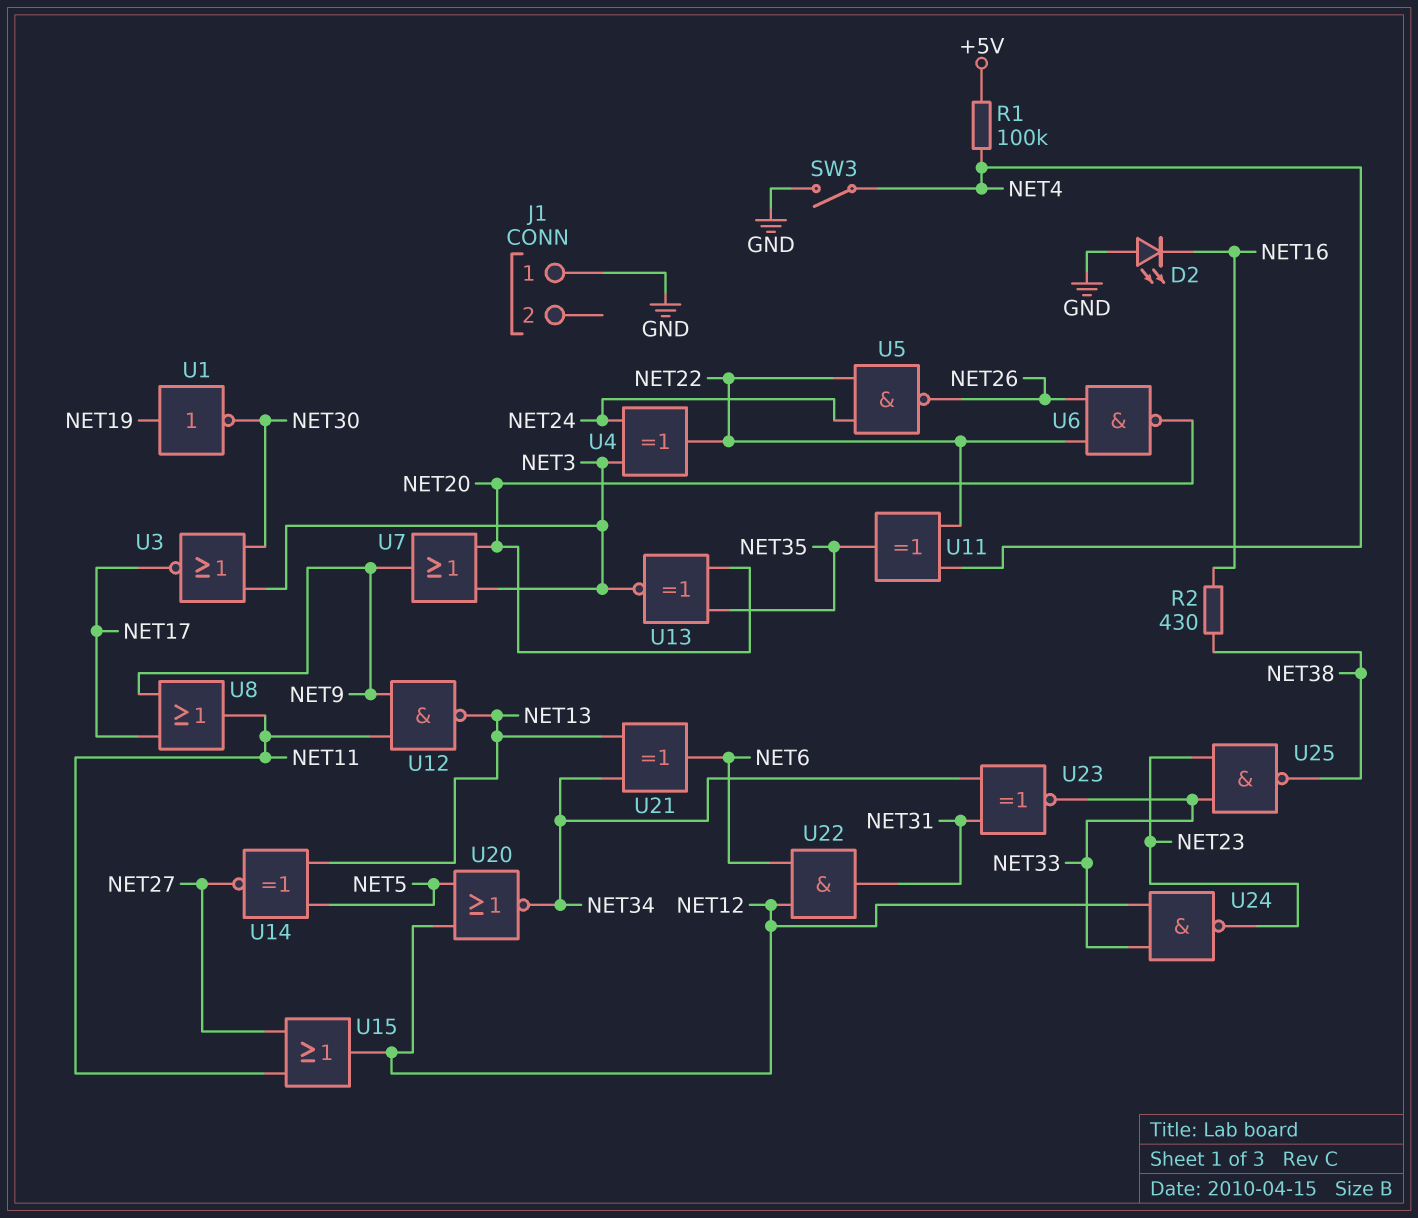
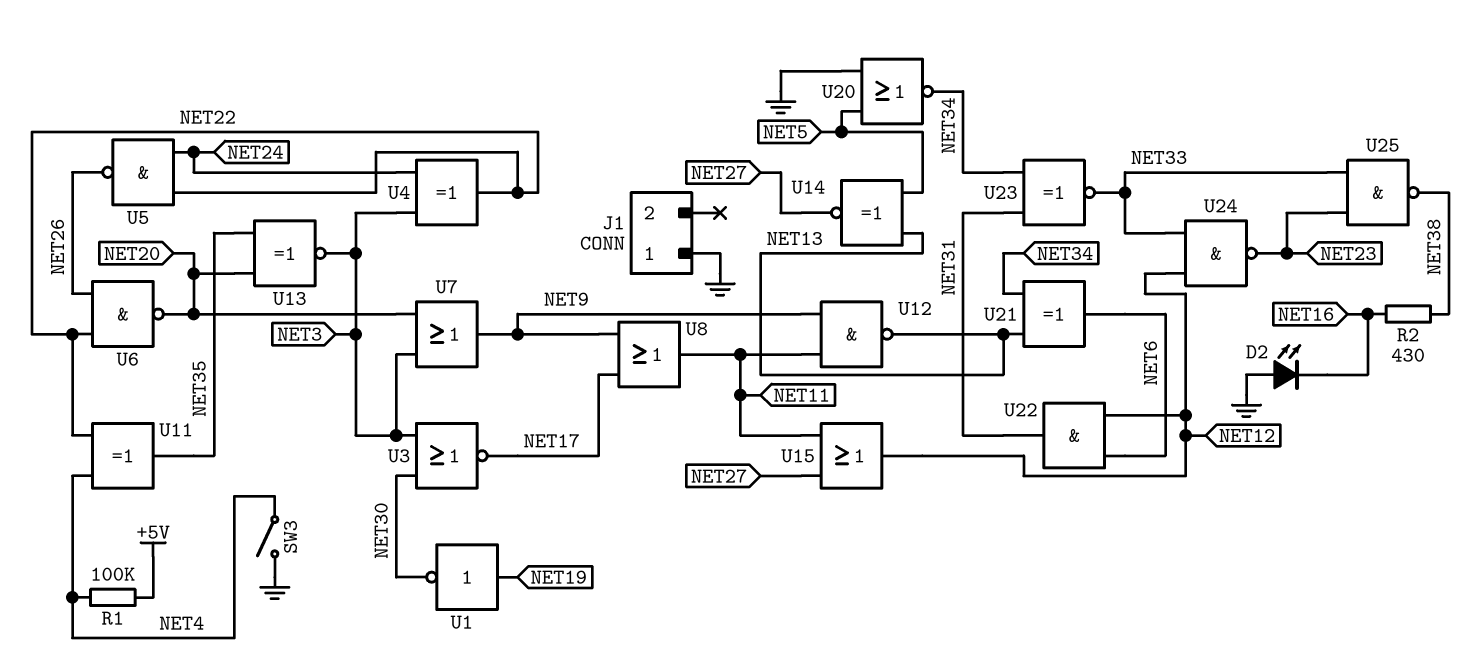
U20: NOR (in NET5, in NET12, out NET34) -> NOR (in GND, in NET5, out NET34)

